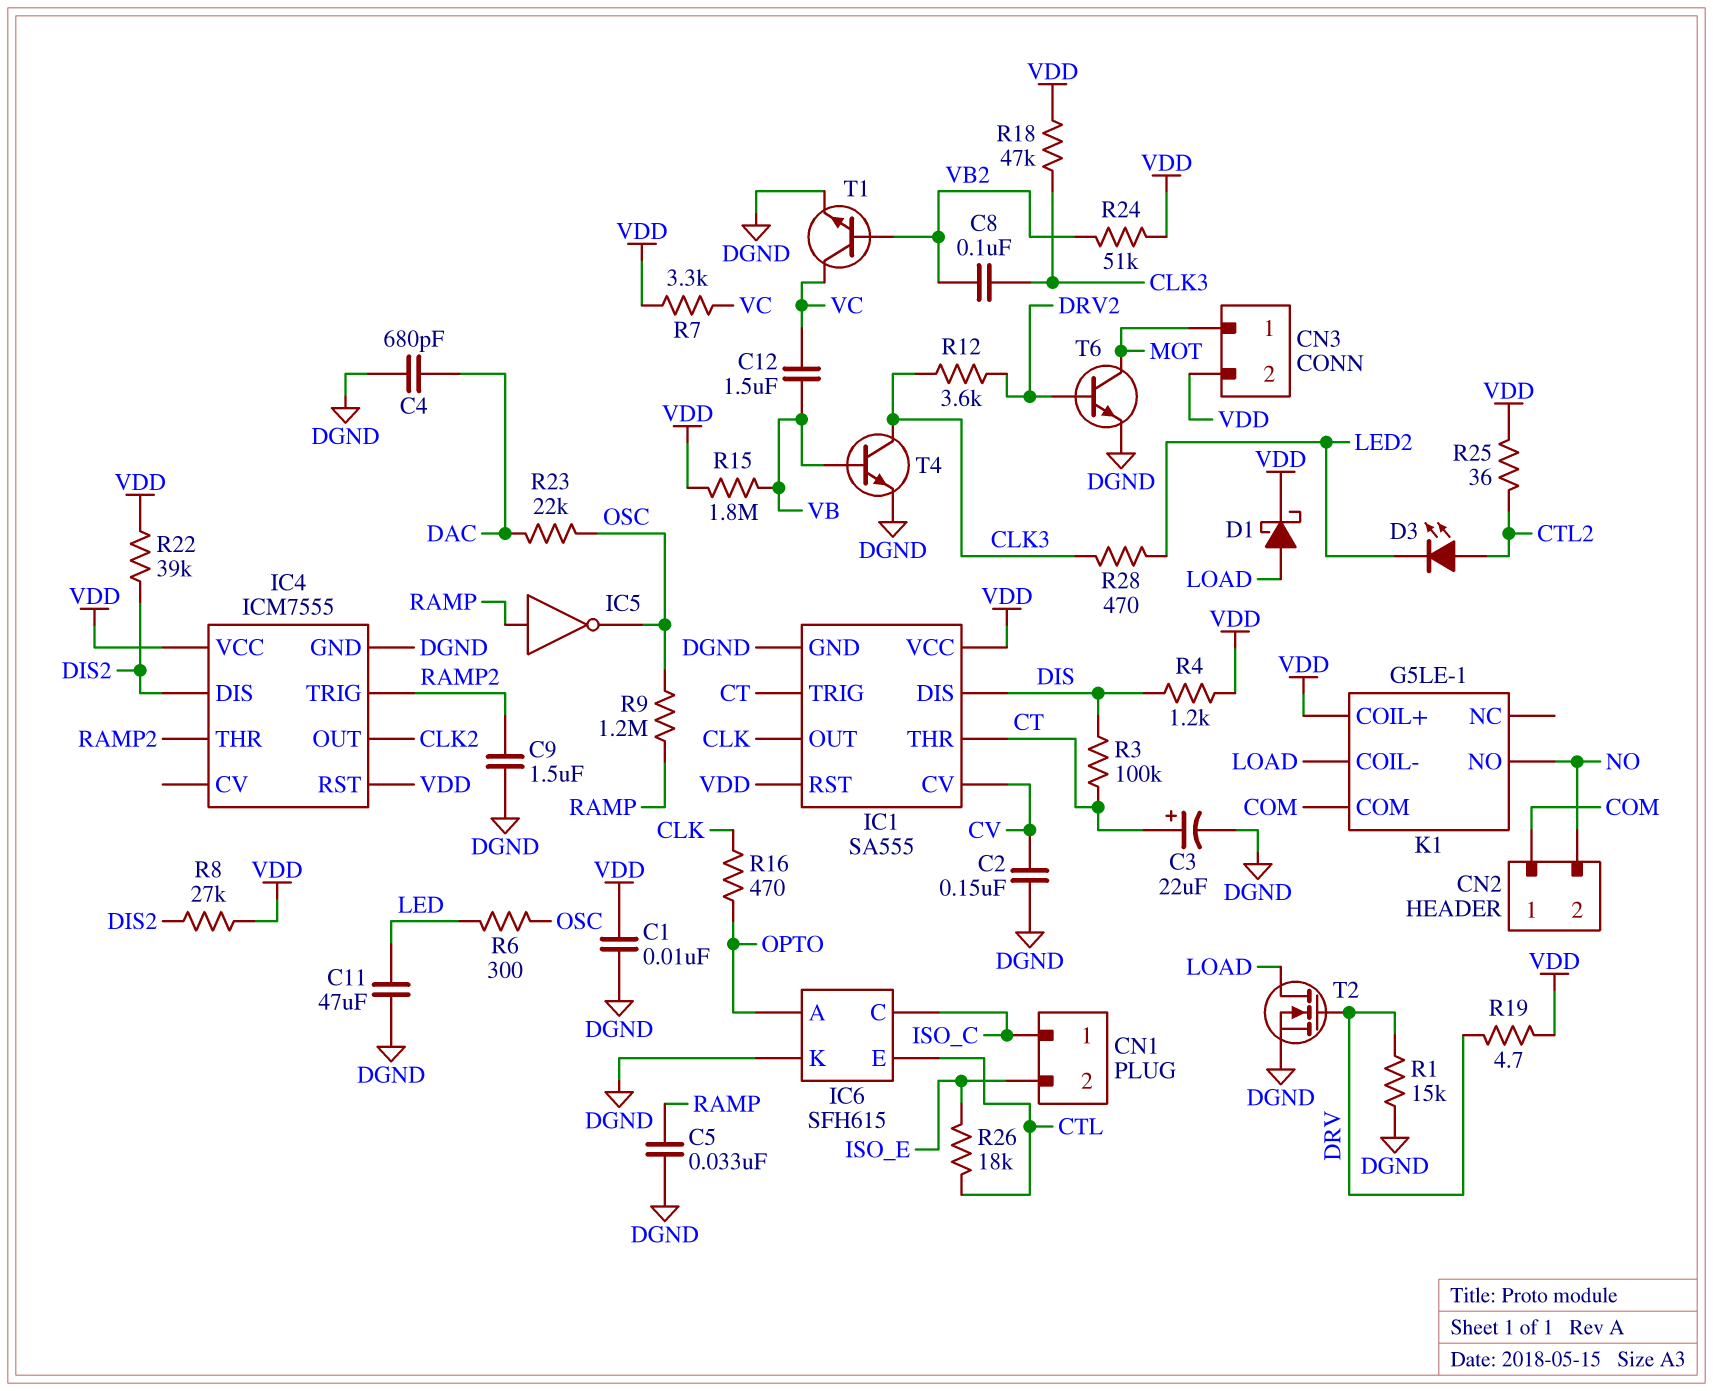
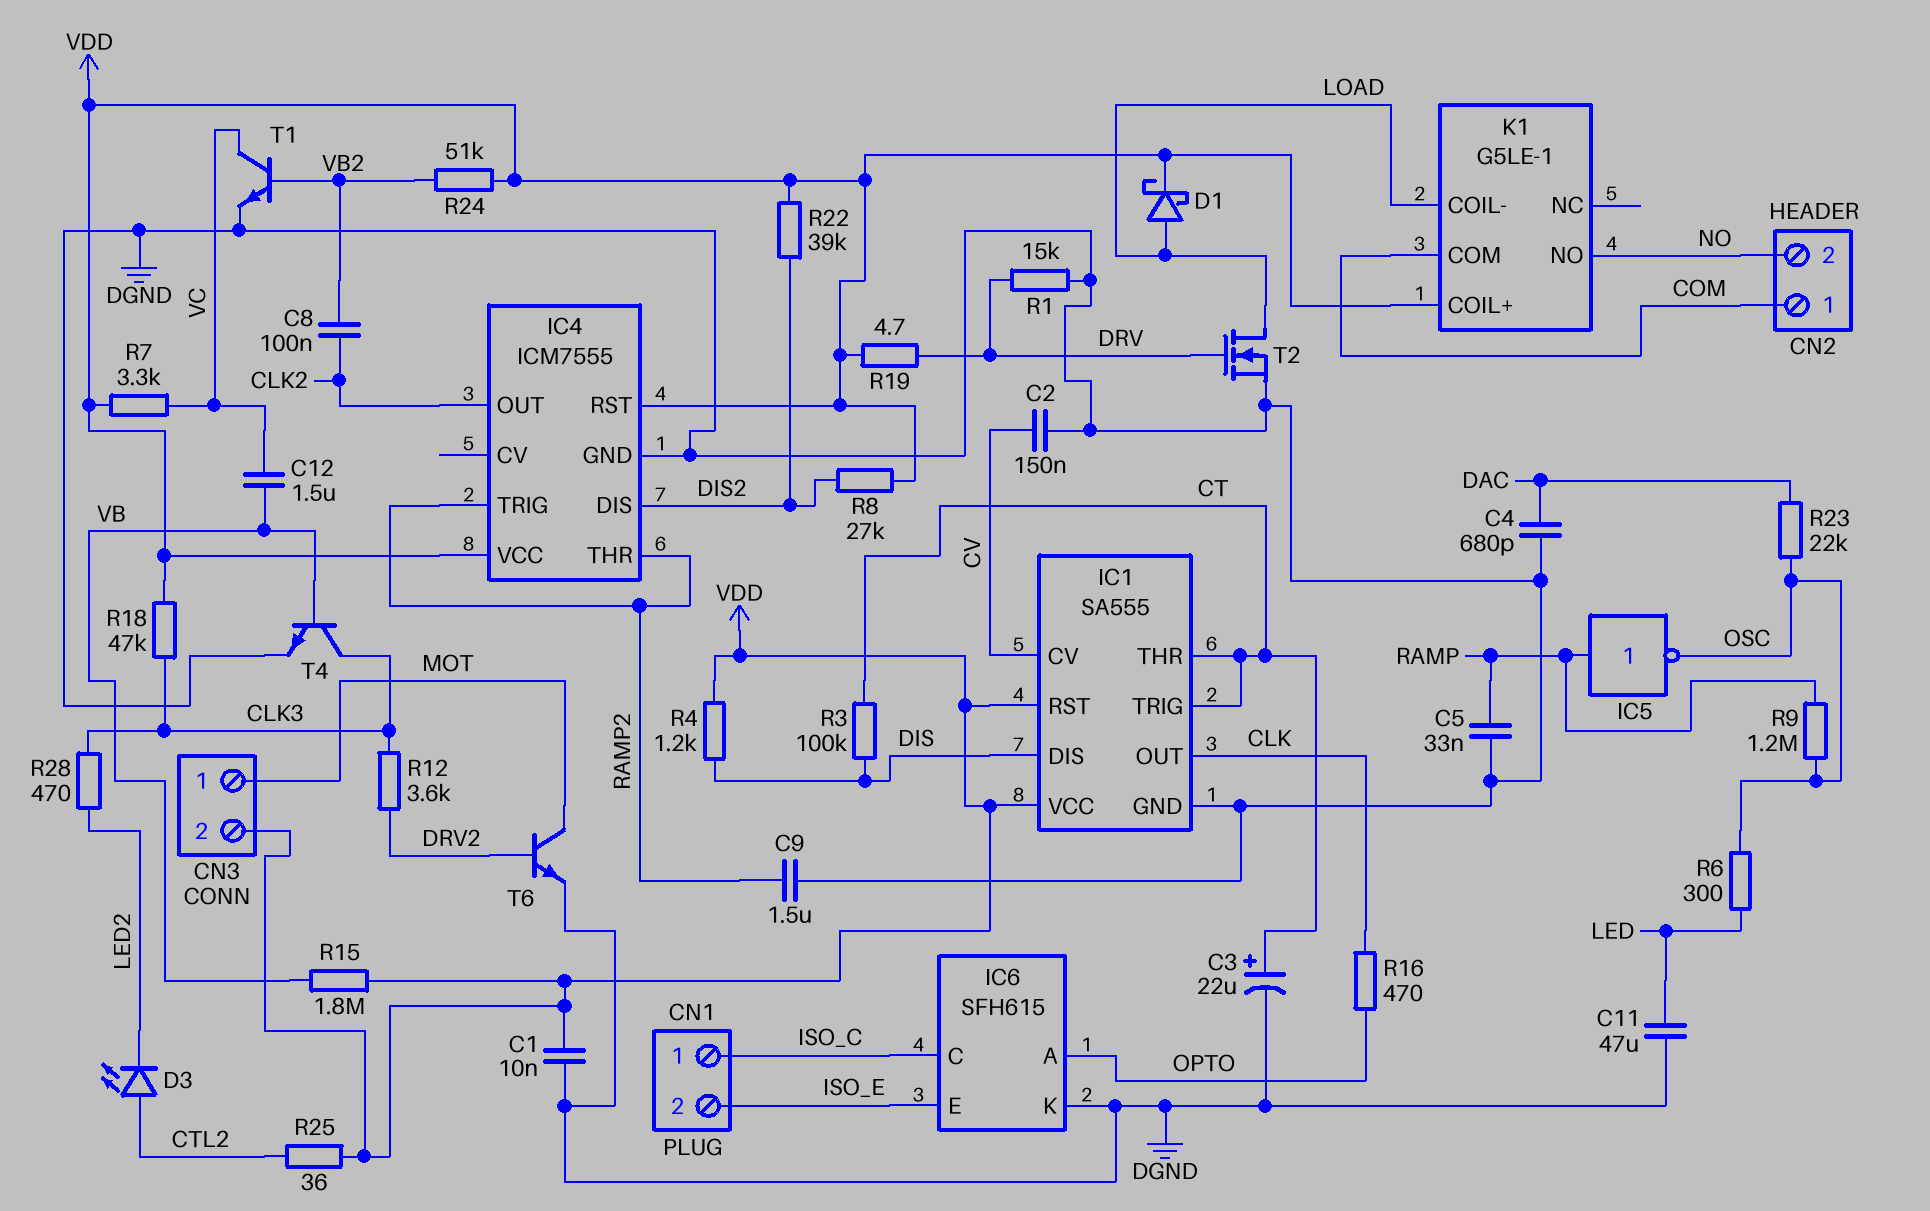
C8: 100nF (CLK3, VB2) -> 100nF (CLK2, VB2)
IC6 pin E: CTL -> ISO_E
R26: 18k (CTL, ISO_E) -> none

